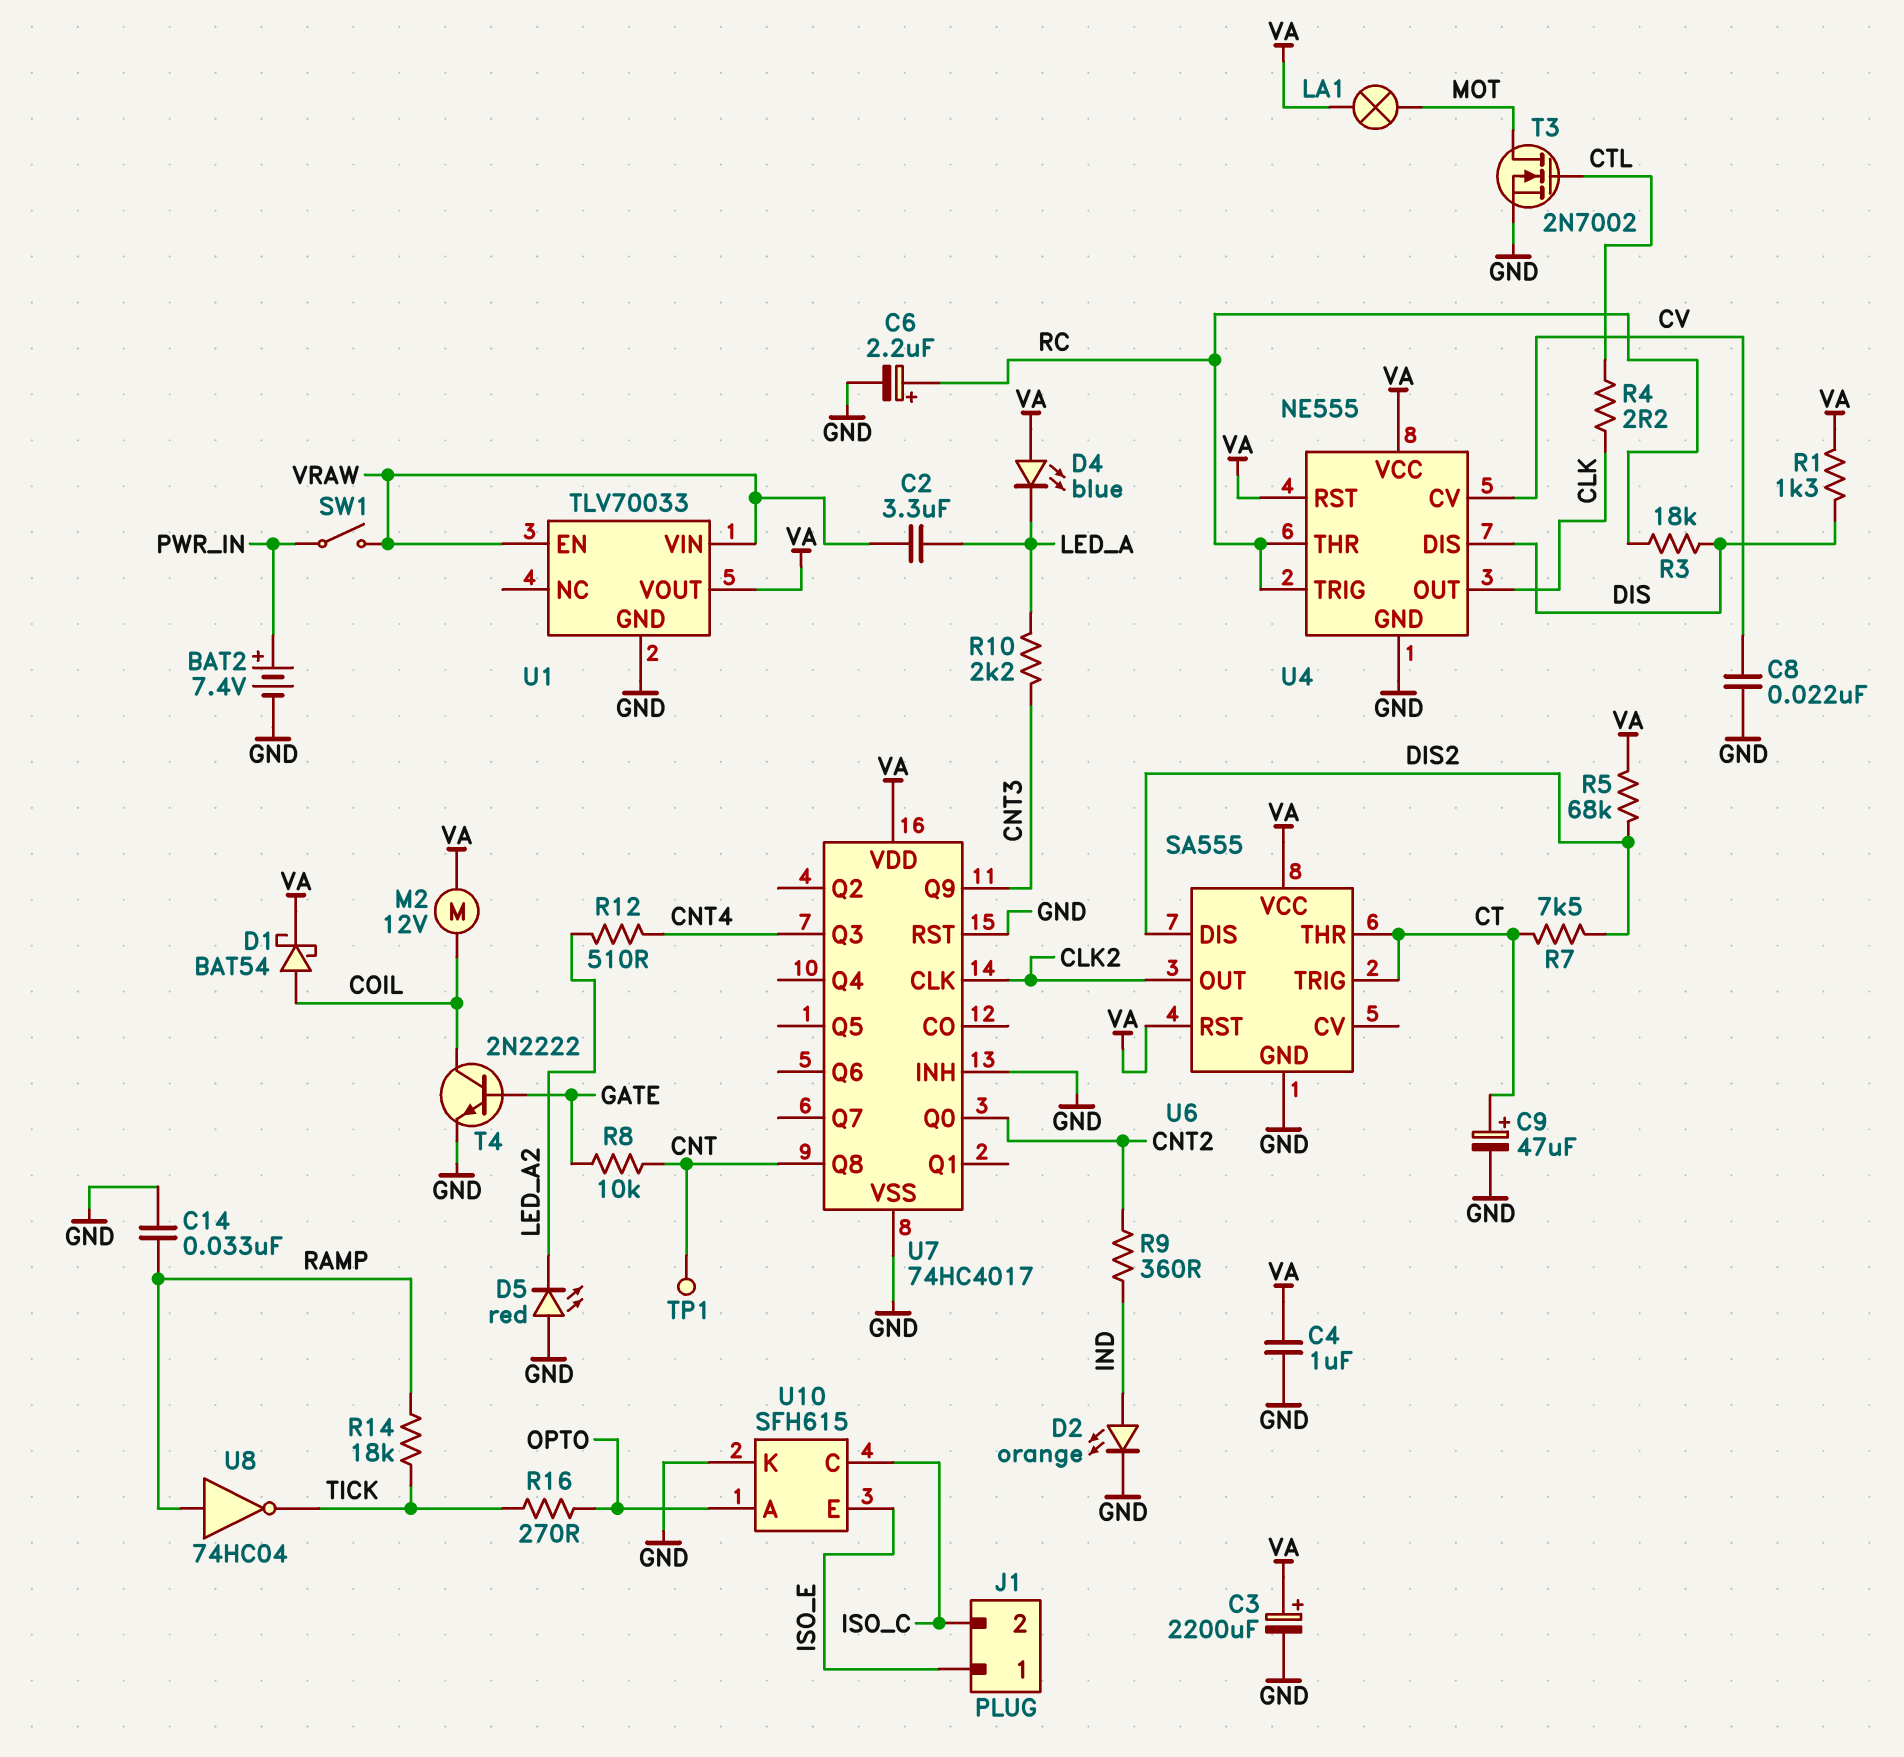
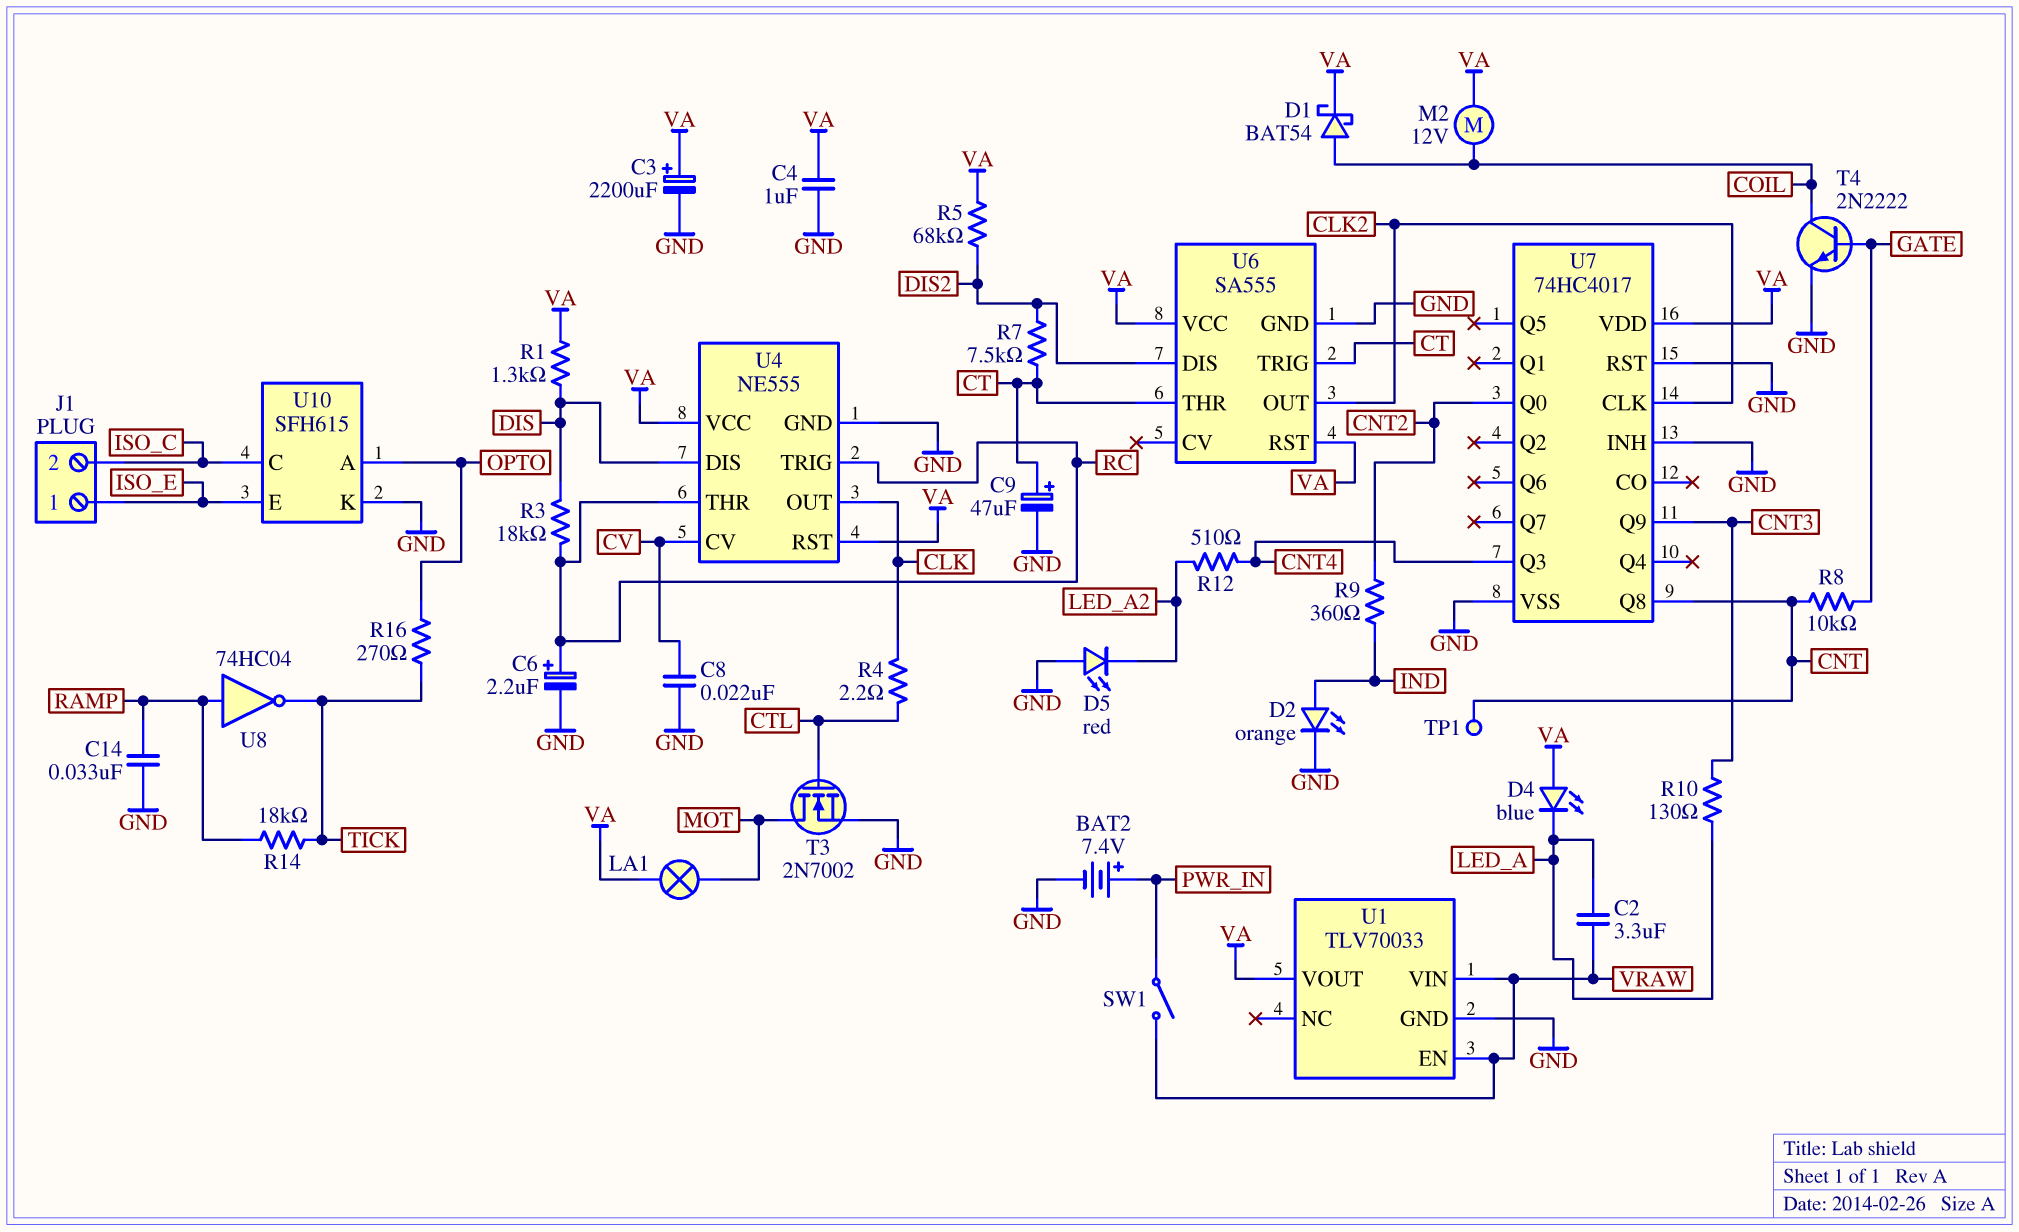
R10: 2.2k (CNT3, LED_A) -> 130 (CNT3, LED_A)

